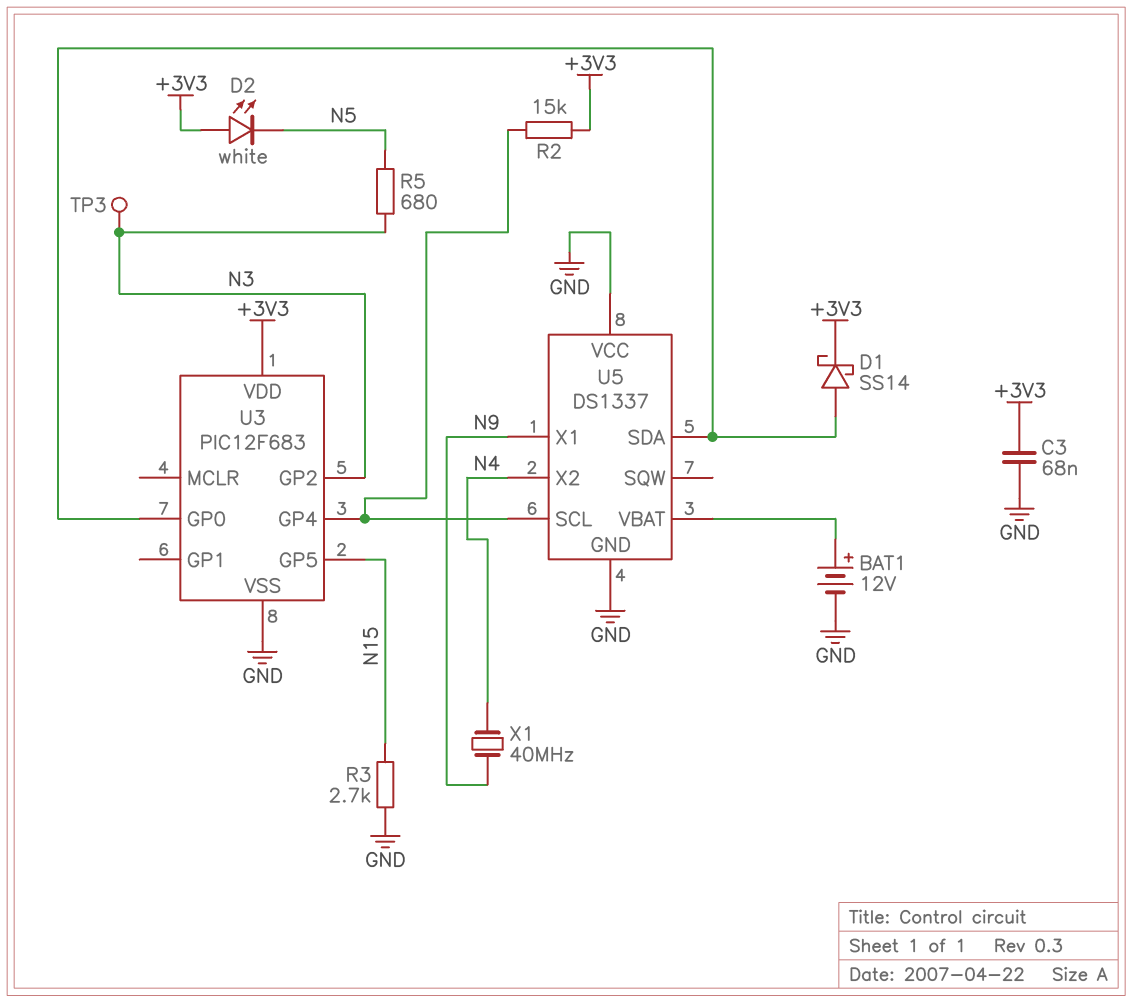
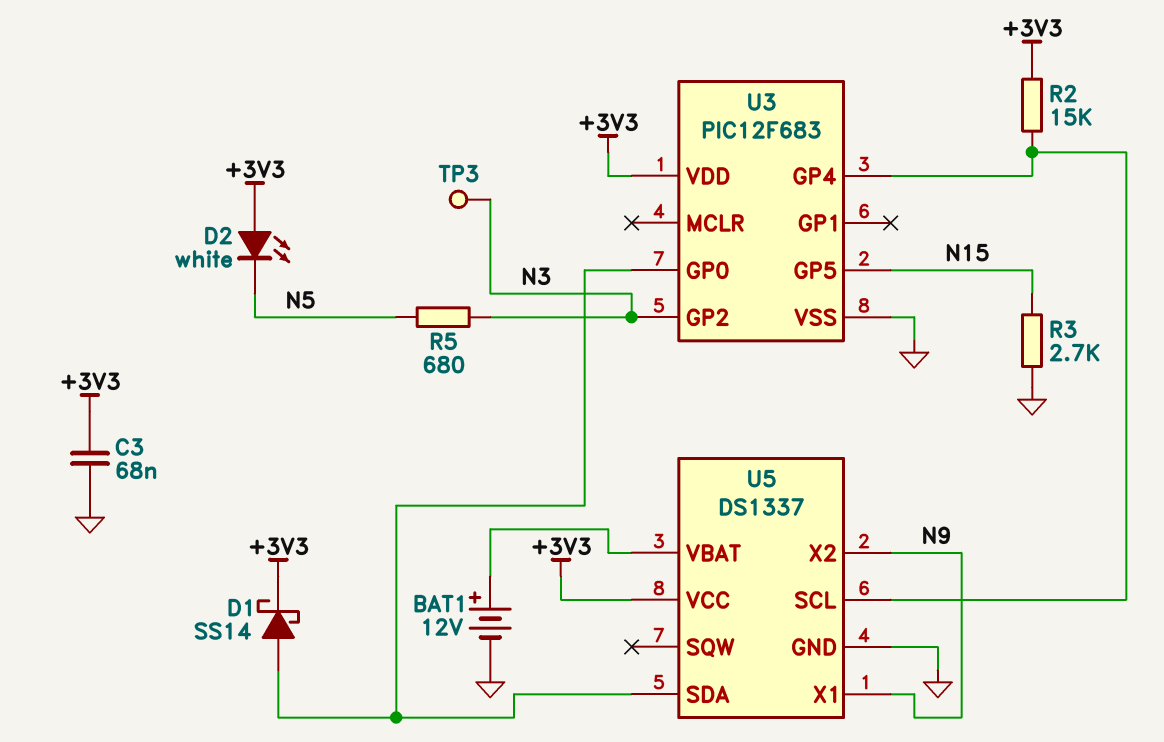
U5 pin VCC: GND -> +3V3
U5 pin X2: N4 -> N9
X1: 40MHz (N4, N9) -> none

